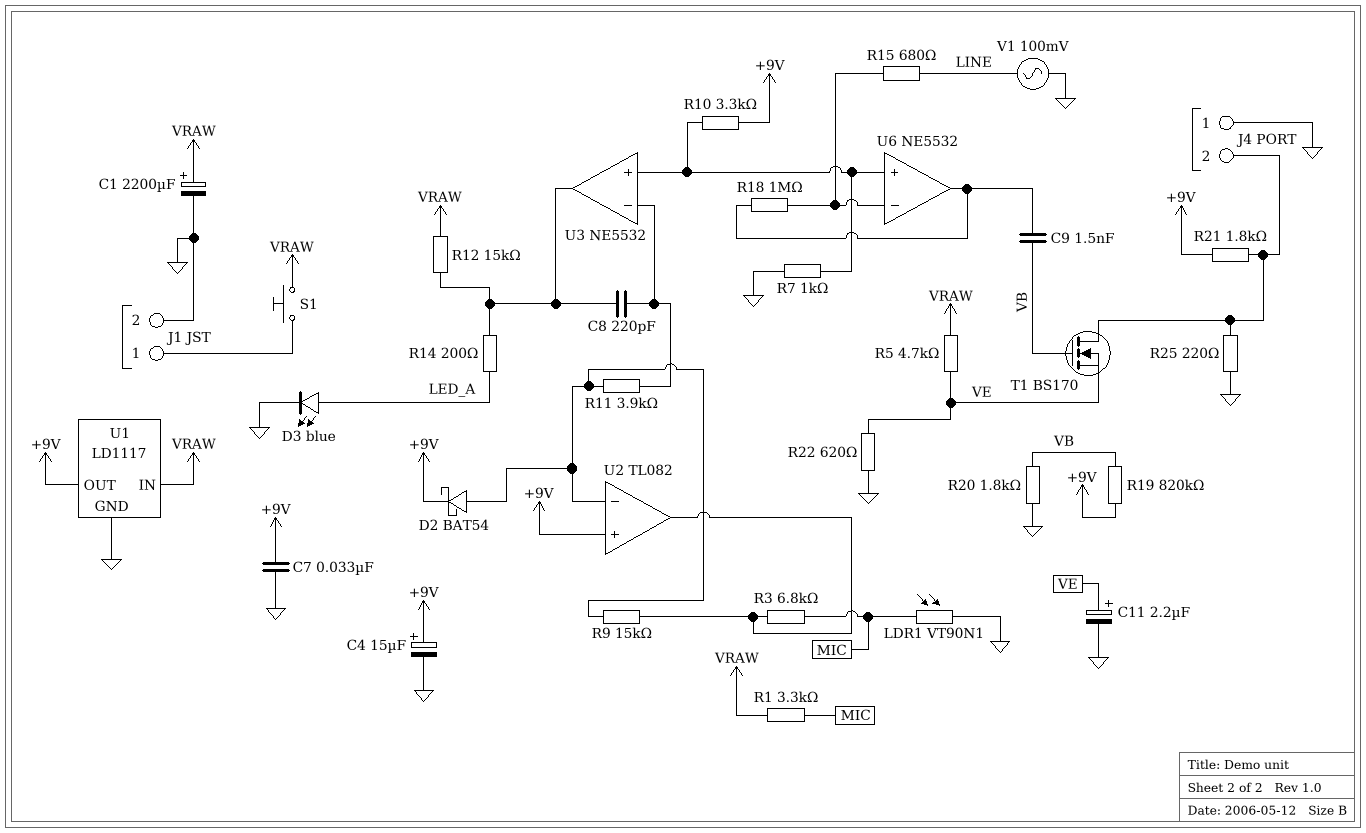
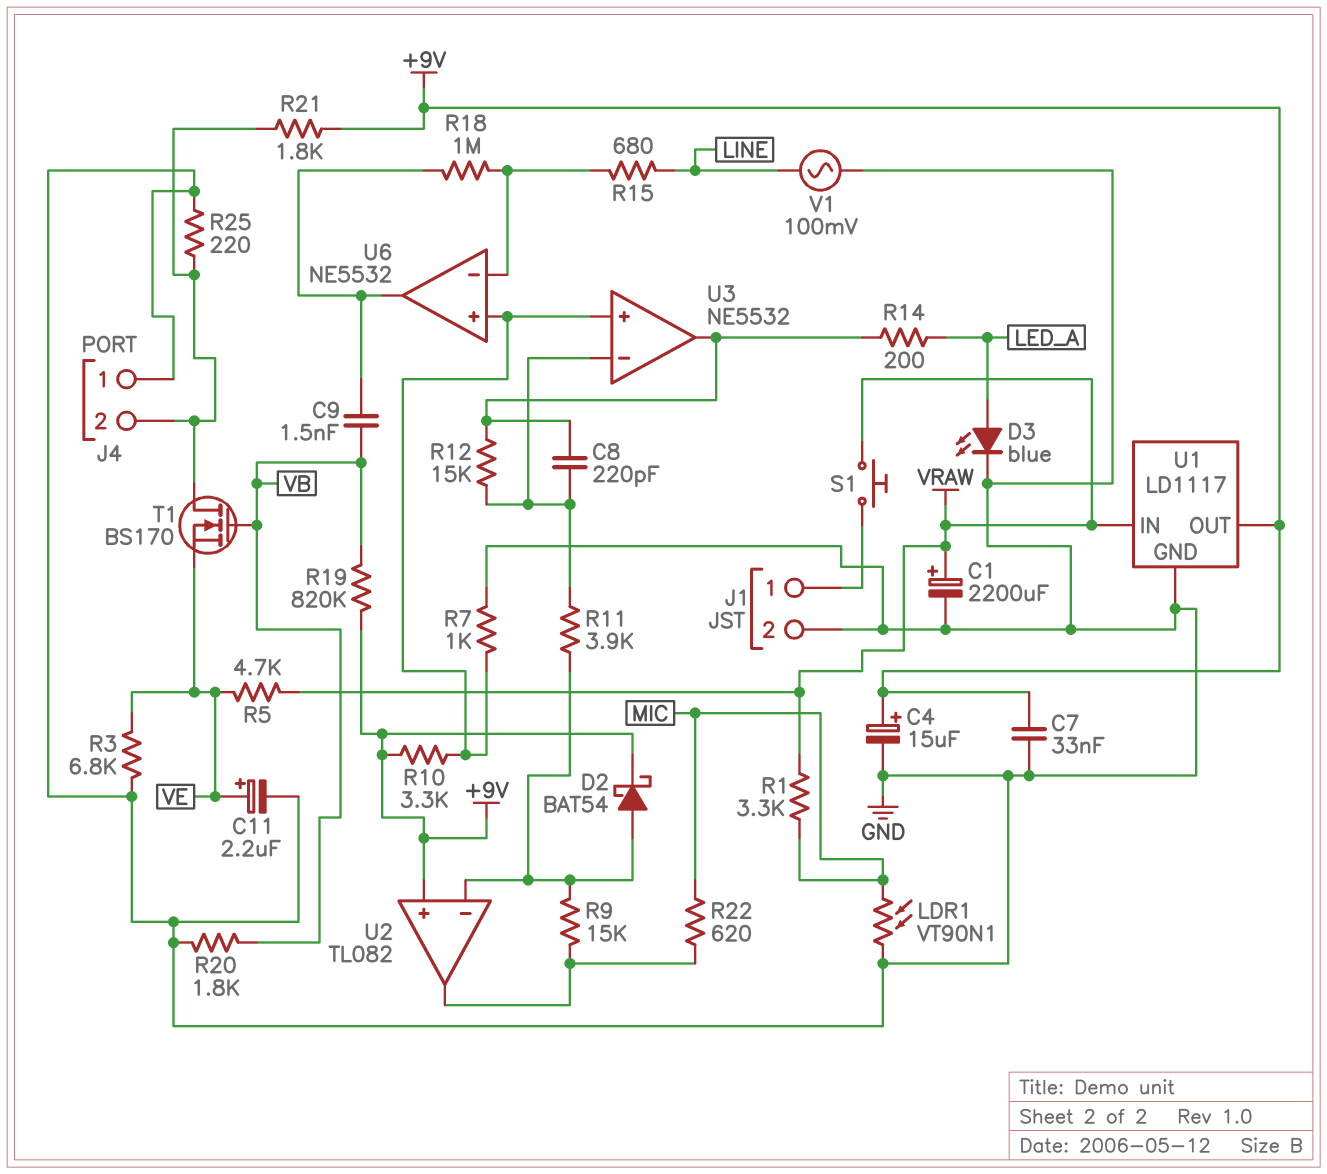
R3: 6.8k (MIC, U2/out) -> 6.8k (GND, VE)
R12: 15k (U3/out, VRAW) -> 15k (U3/in-, U3/out)
R22: 620 (GND, VE) -> 620 (MIC, U2/out)

